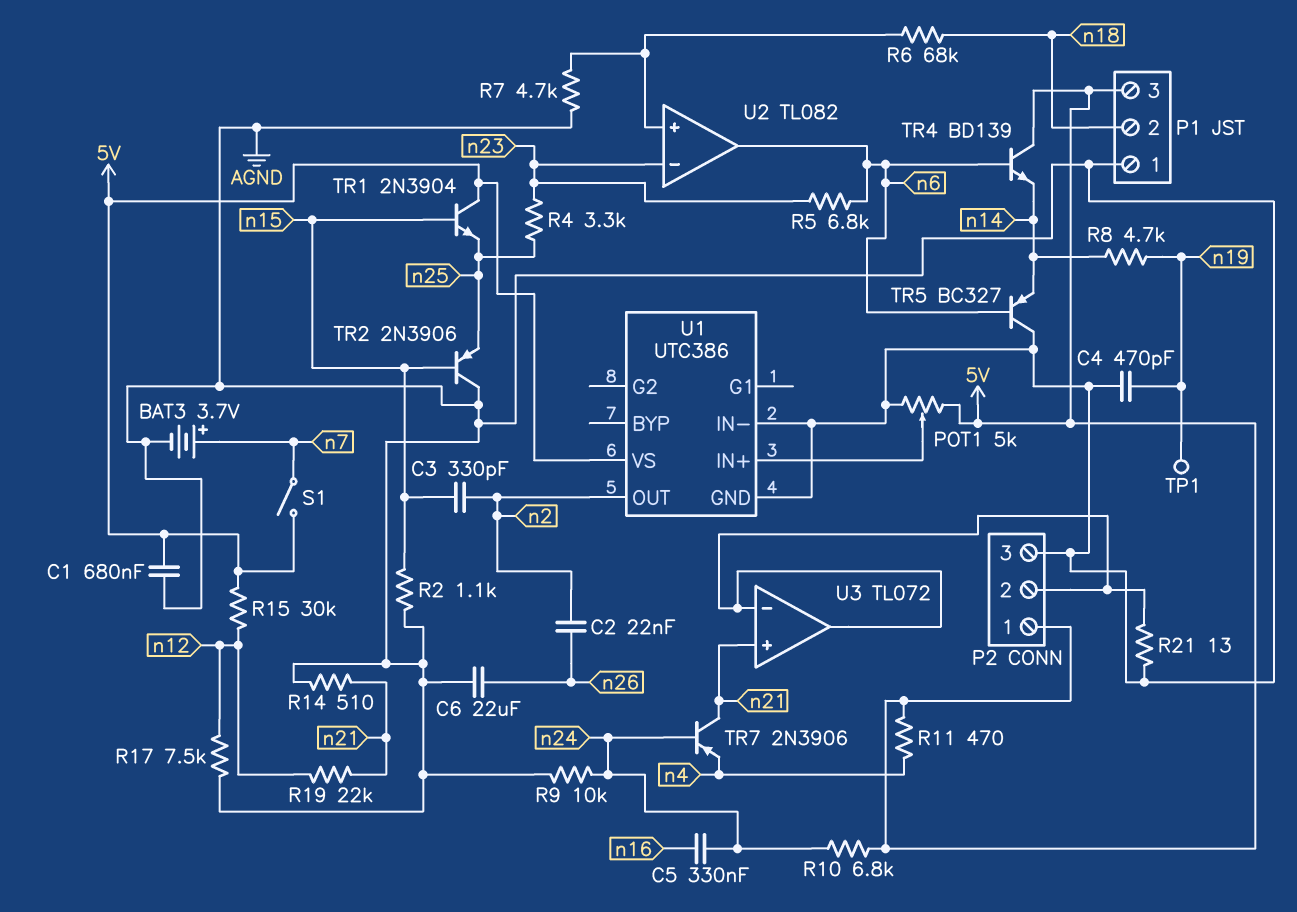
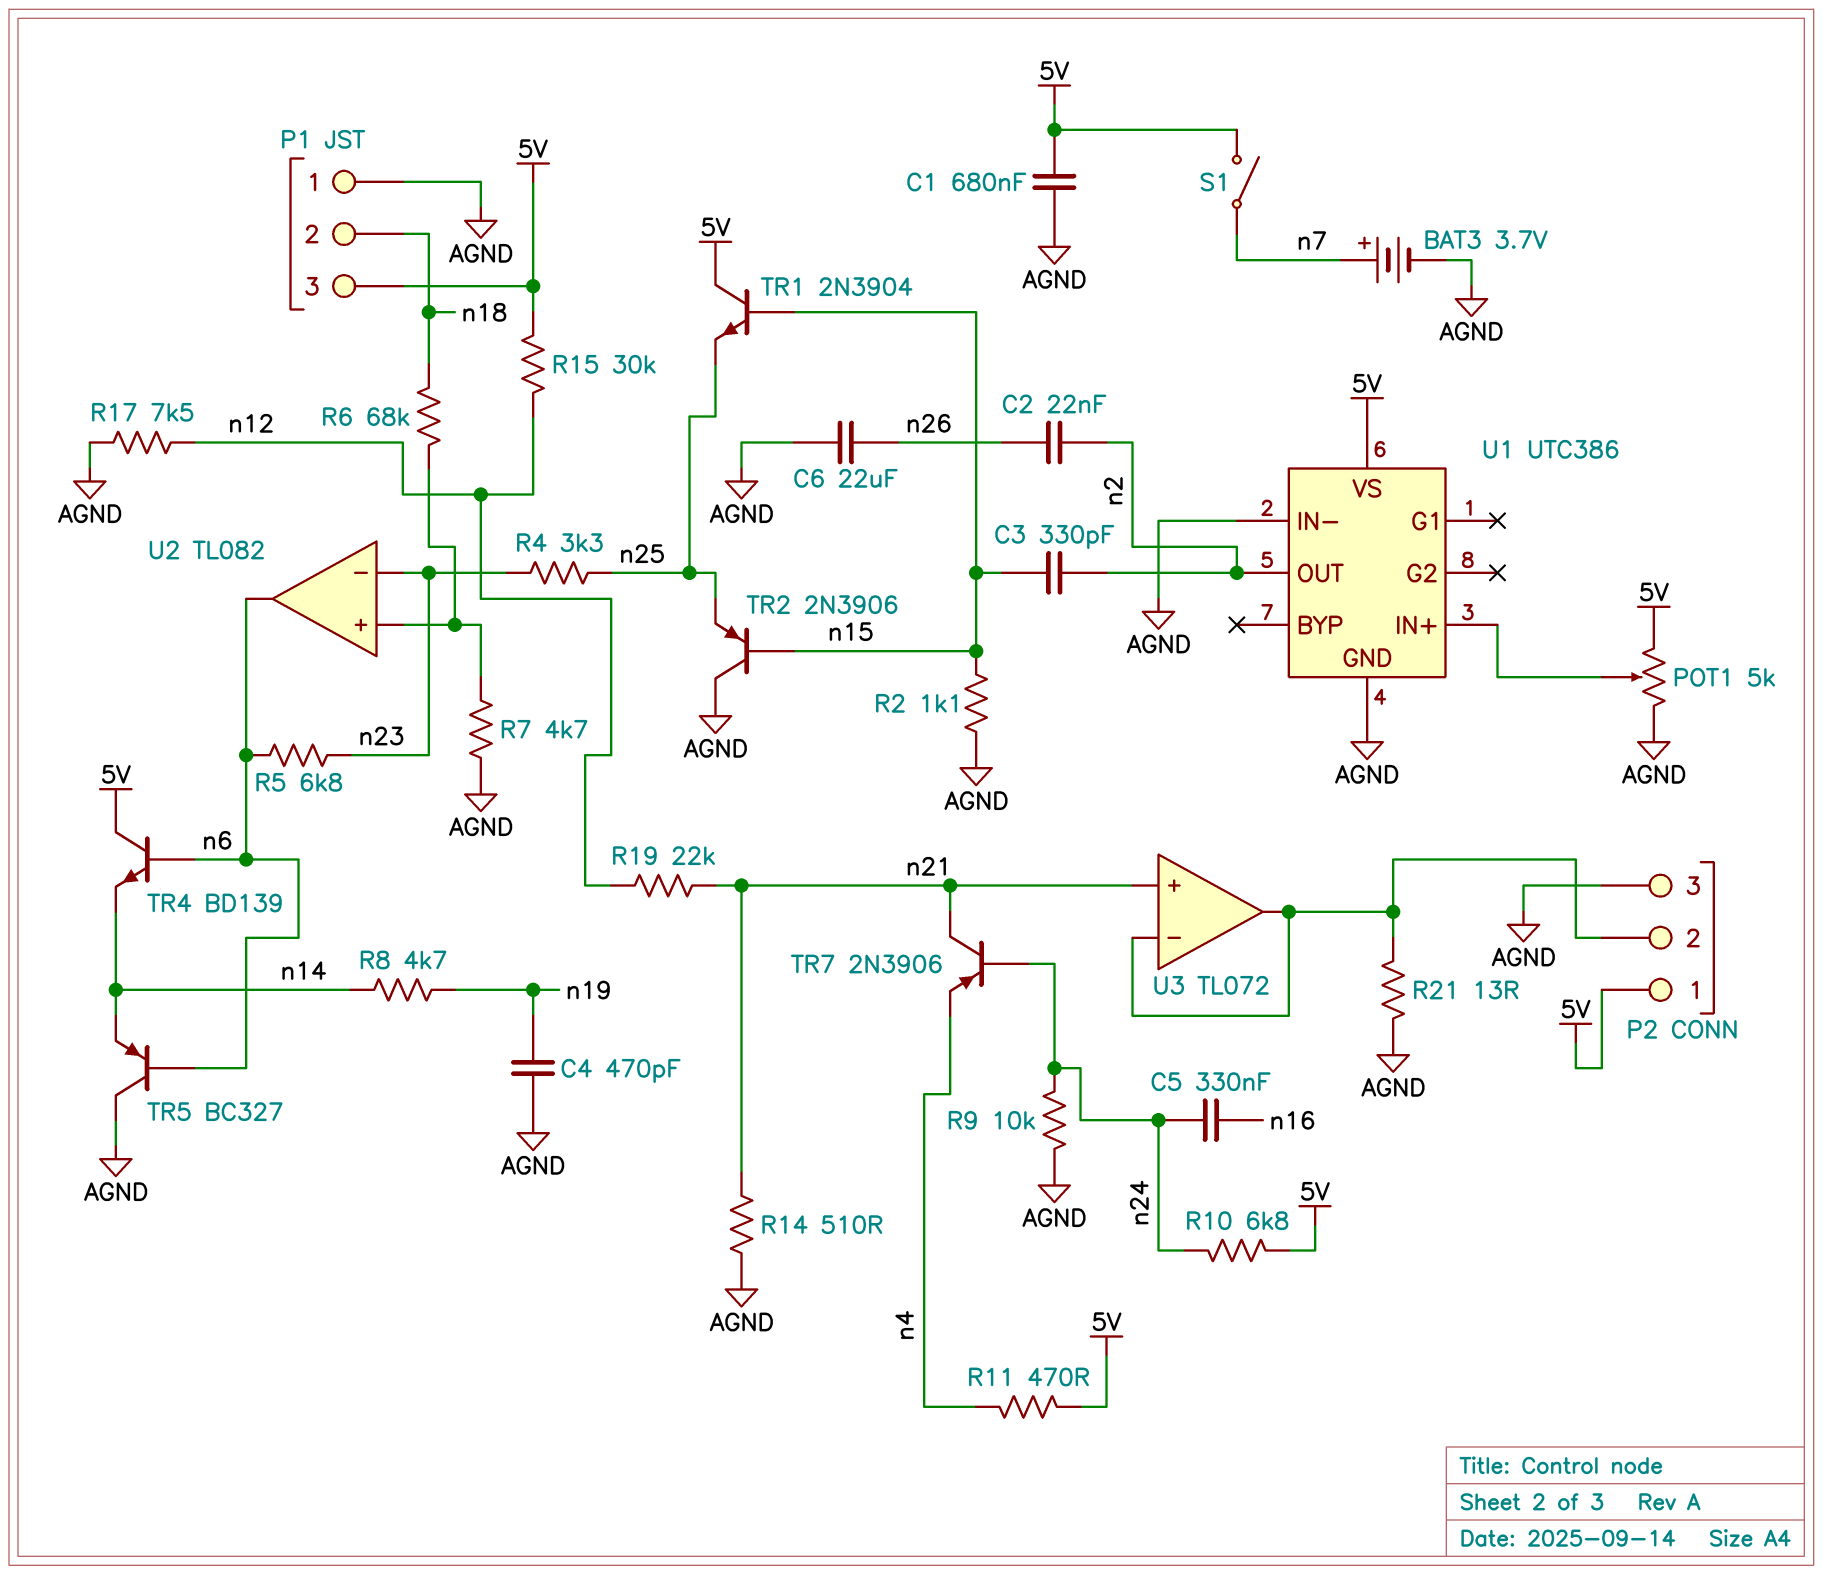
TP1: test point (n19) -> none

